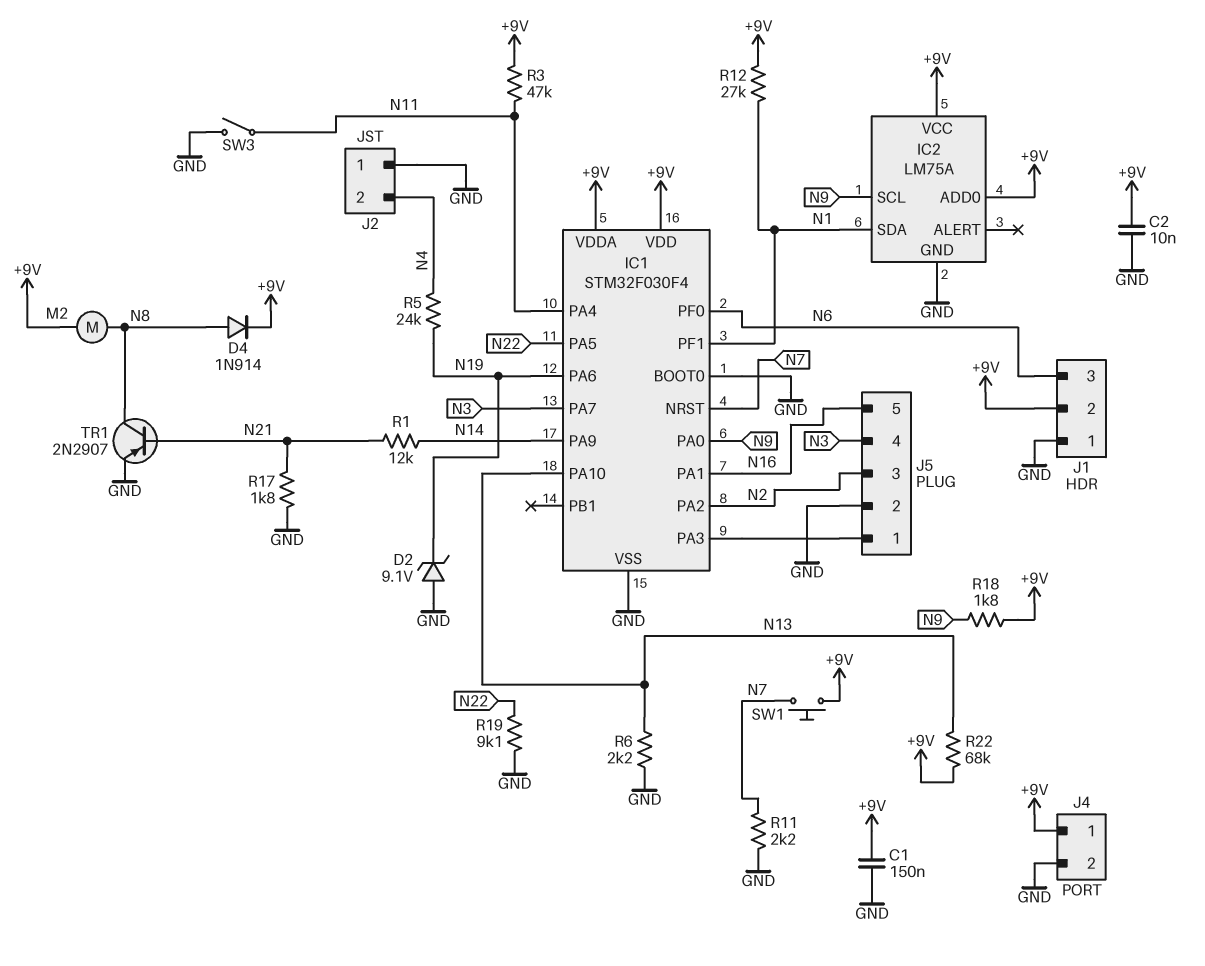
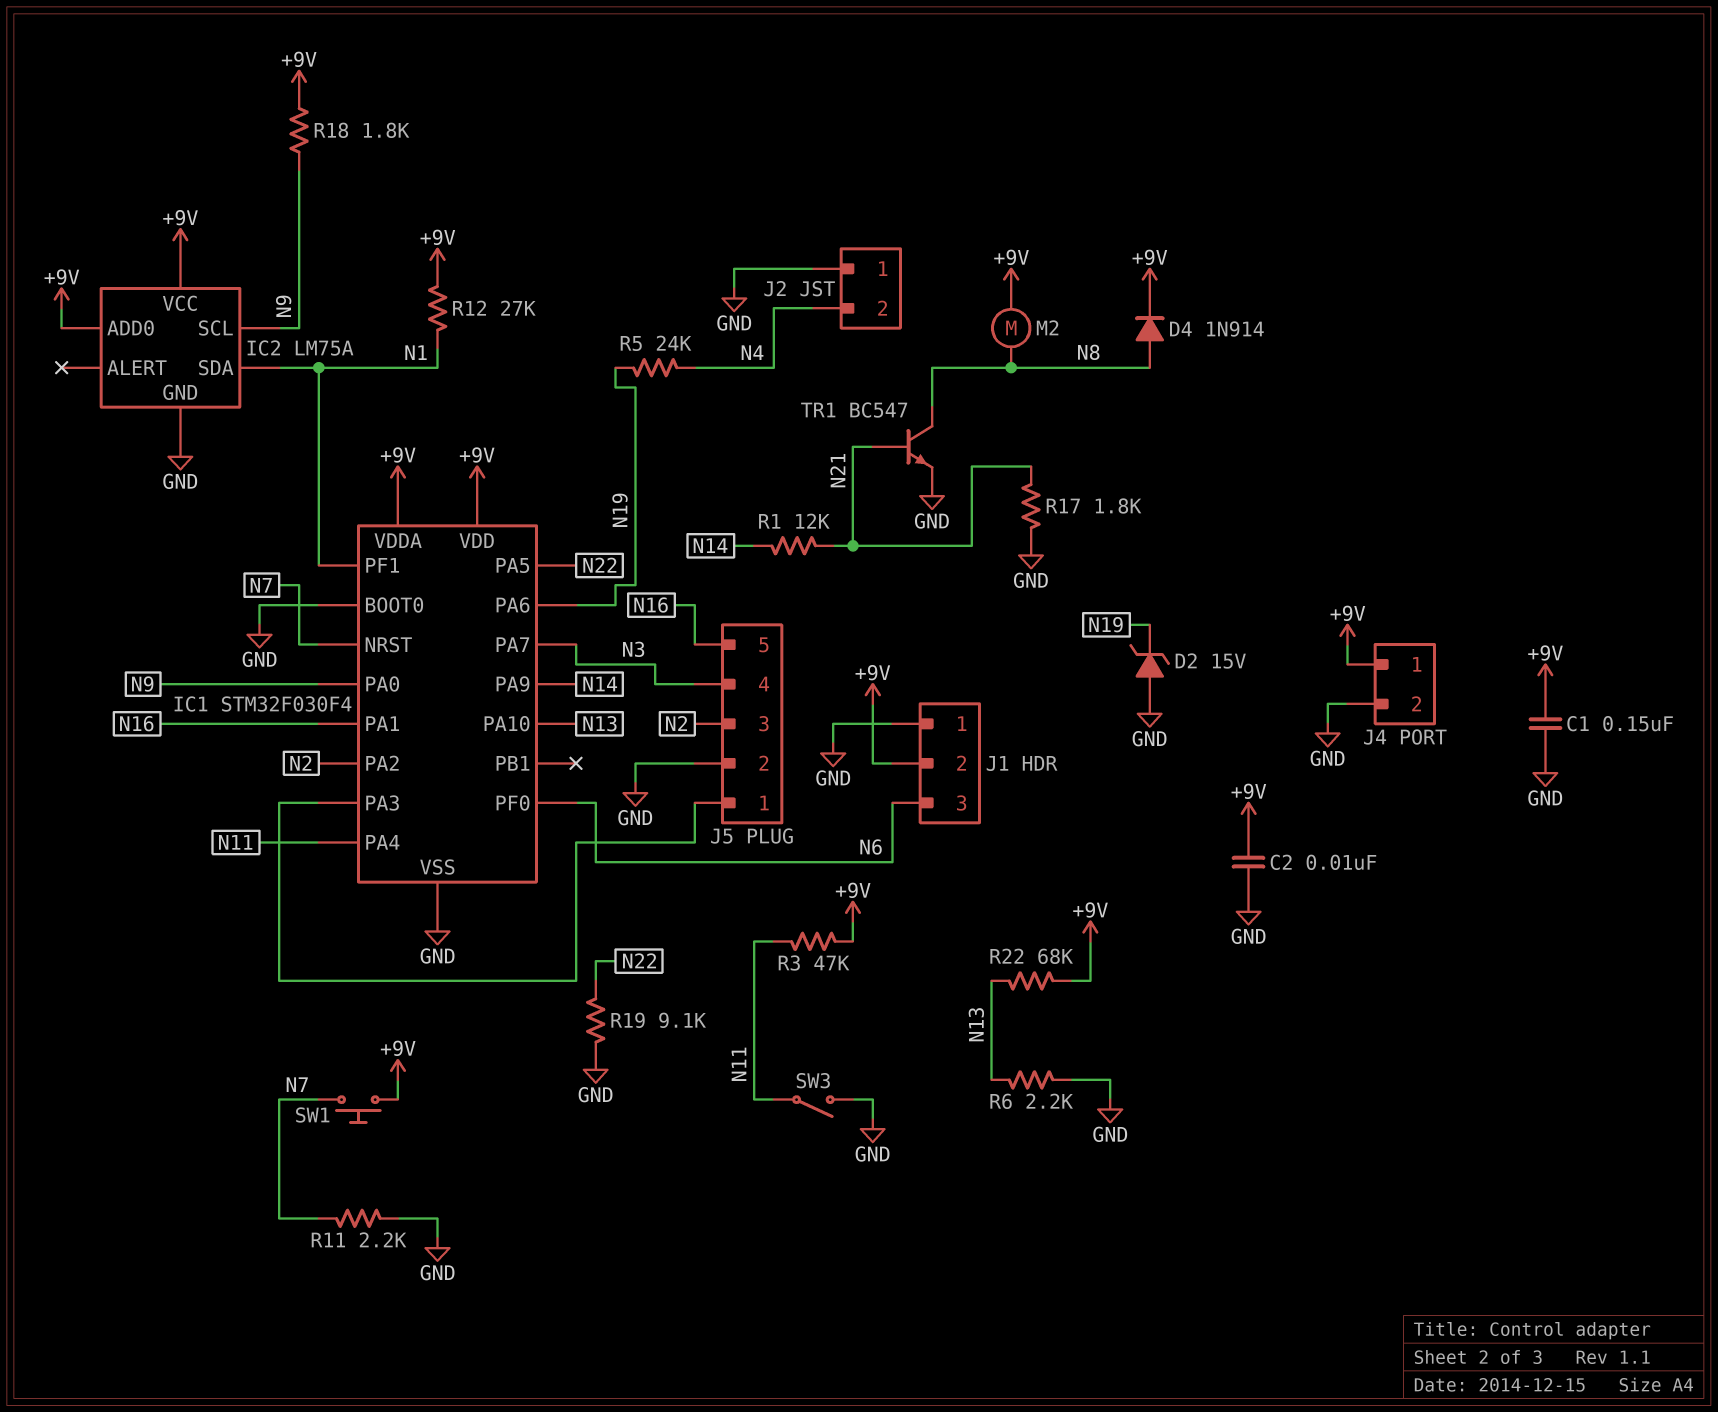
D2: zener 9.1V (A GND, K N19) -> zener 15V (A GND, K N19)
TR1: PNP 2N2907 (B N21, C N8, E GND) -> NPN BC547 (B N21, C N8, E GND)

